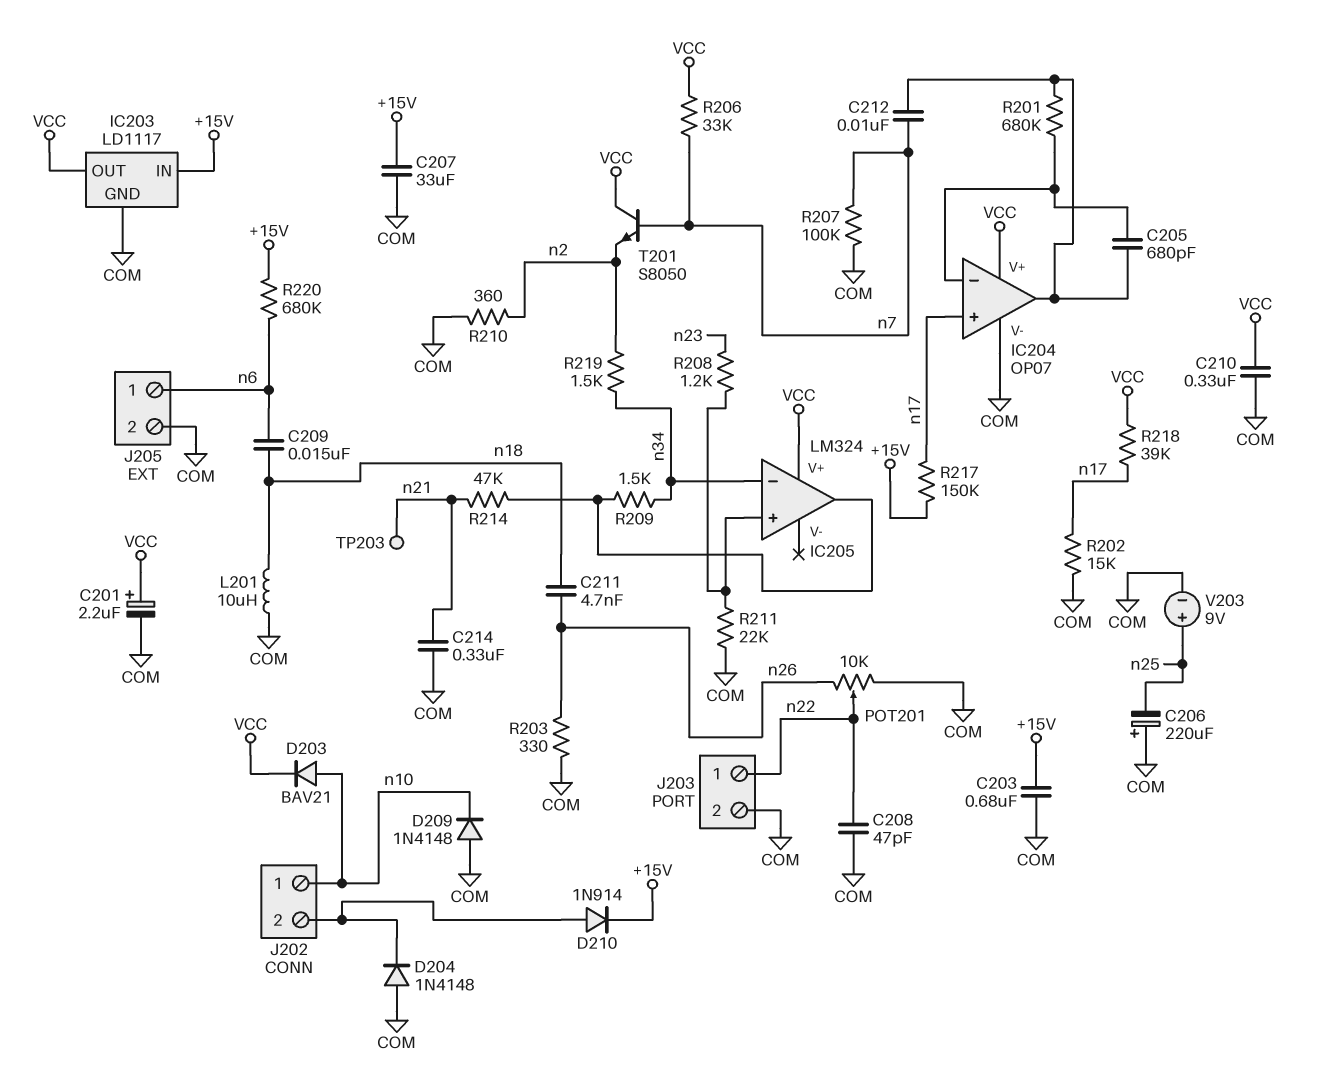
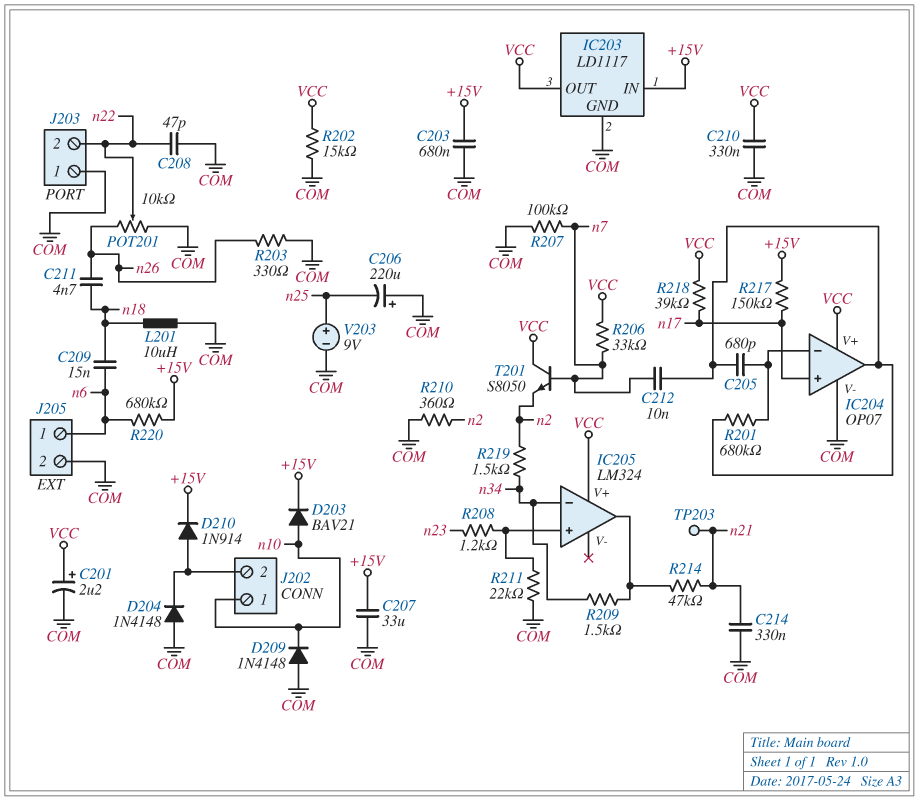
D203: diode BAV21 (A n10, K VCC) -> diode BAV21 (A n10, K +15V)
J203 pin 1: n22 -> COM
J203 pin 2: COM -> n22
R202: 15k (COM, n17) -> 15k (COM, VCC)

